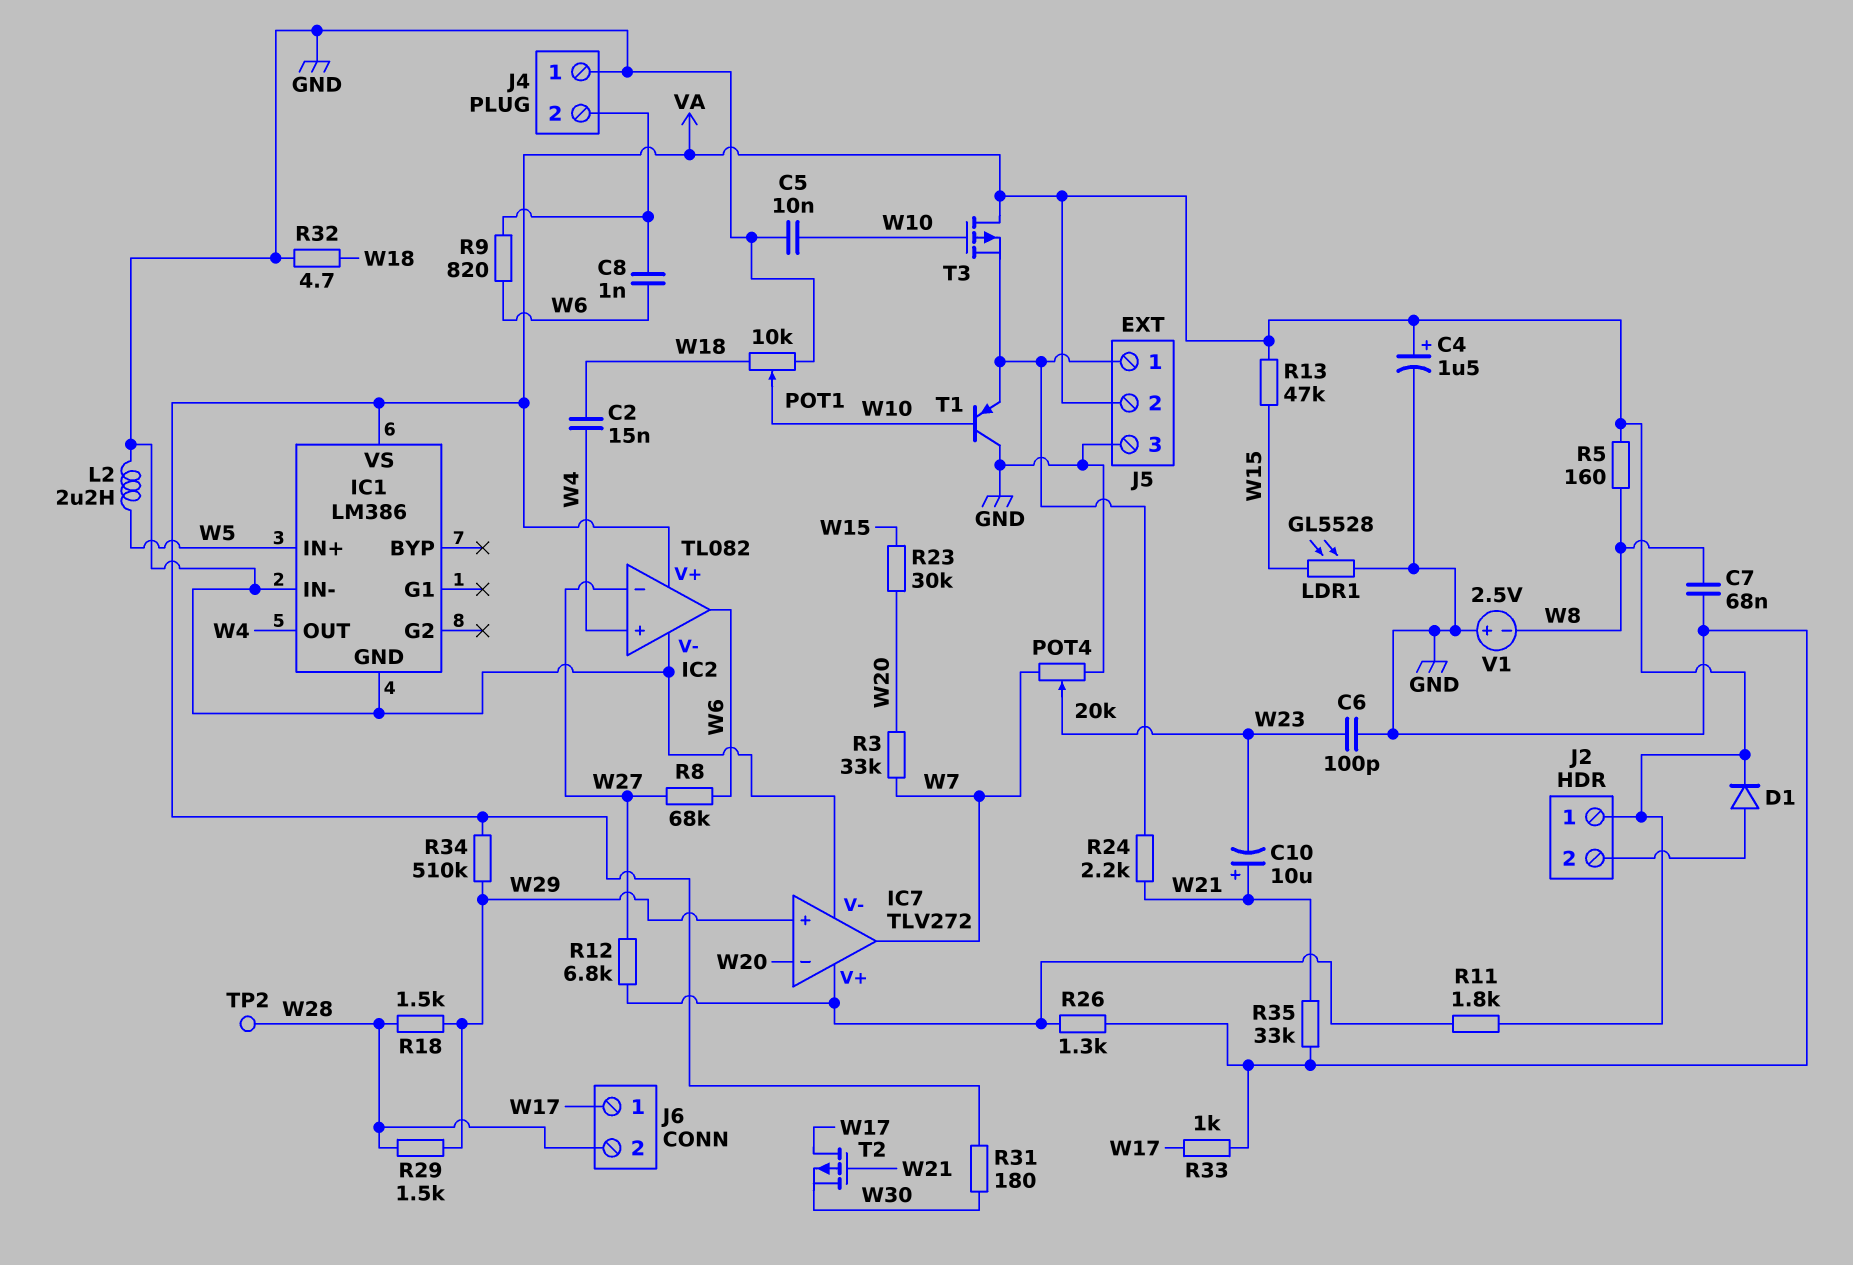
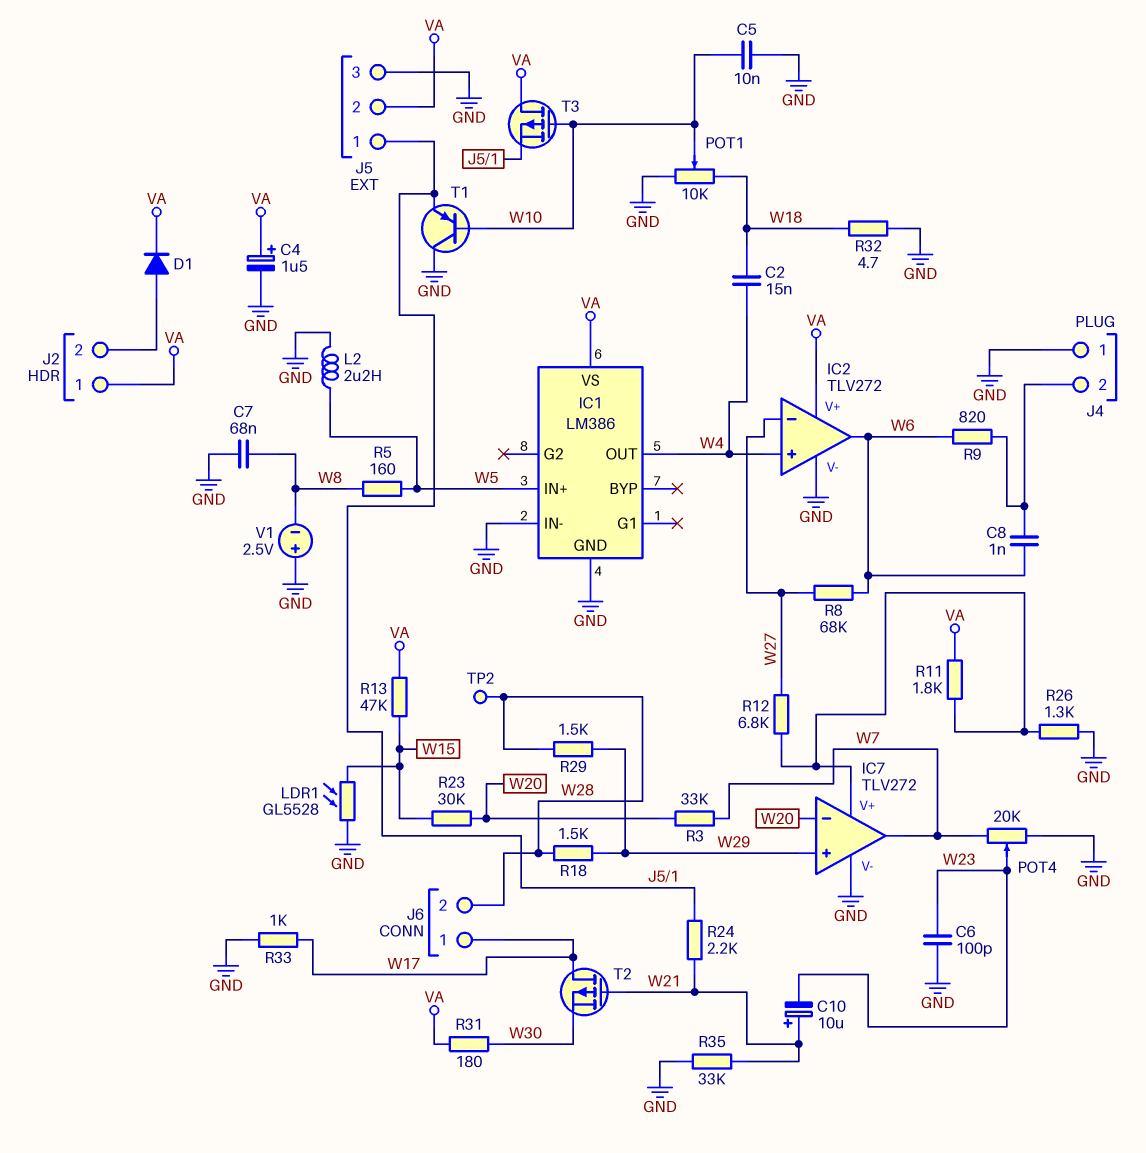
IC2: TL082 -> TLV272
R5: 160 (VA, W8) -> 160 (W5, W8)
R34: 510k (VA, W29) -> none

